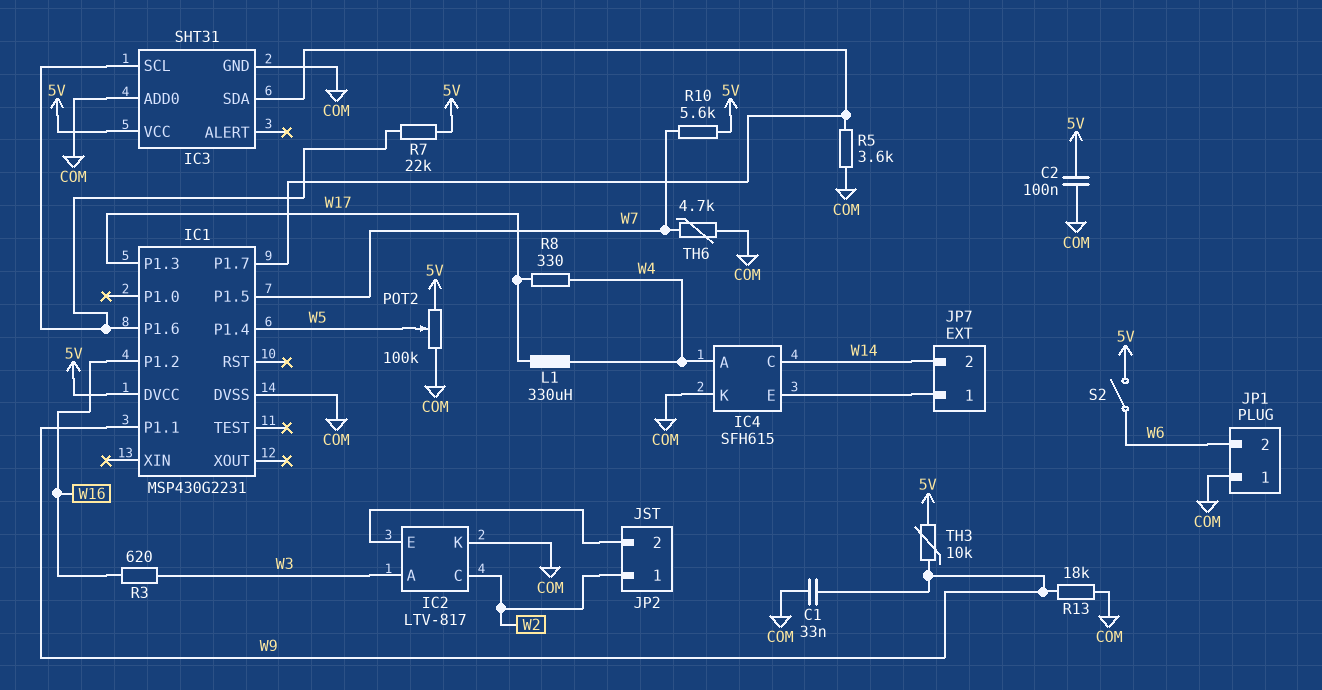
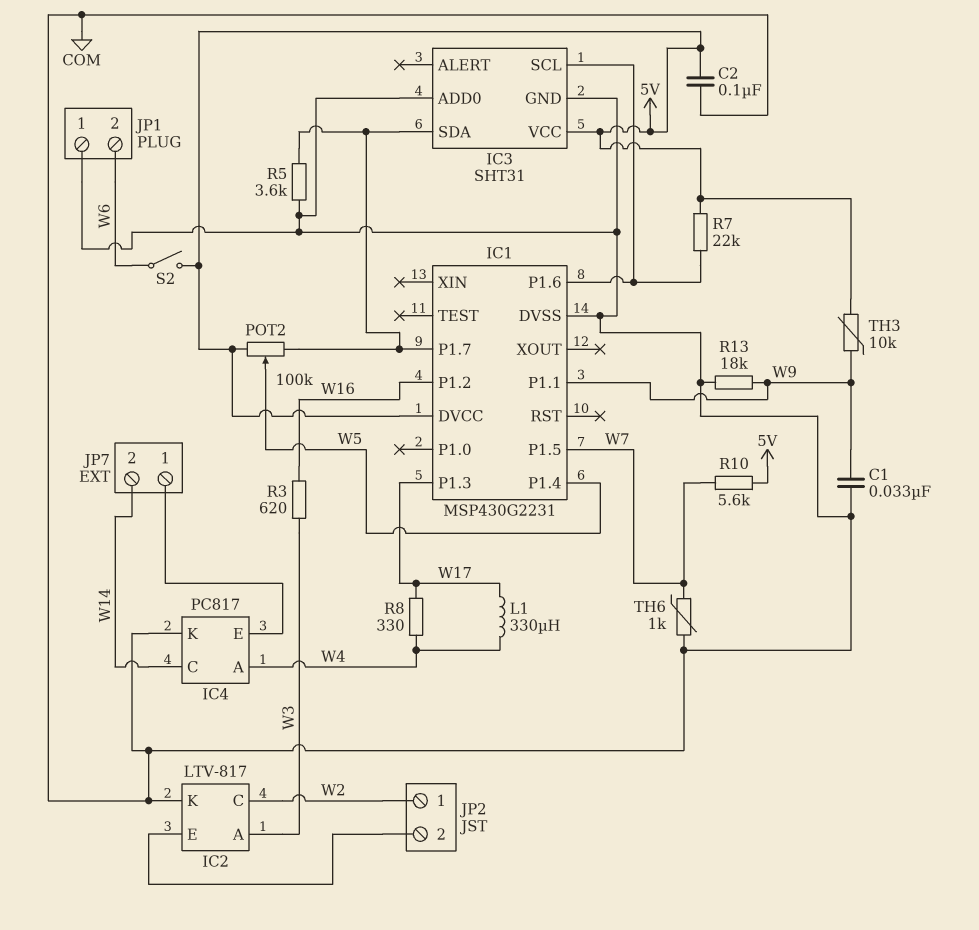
IC4: SFH615 -> PC817
POT2: 100k (5V, COM, wiper W5) -> 100k (5V, IC1/P1.7, wiper W5)
TH6: 4.7k (COM, W7) -> 1k (COM, W7)

